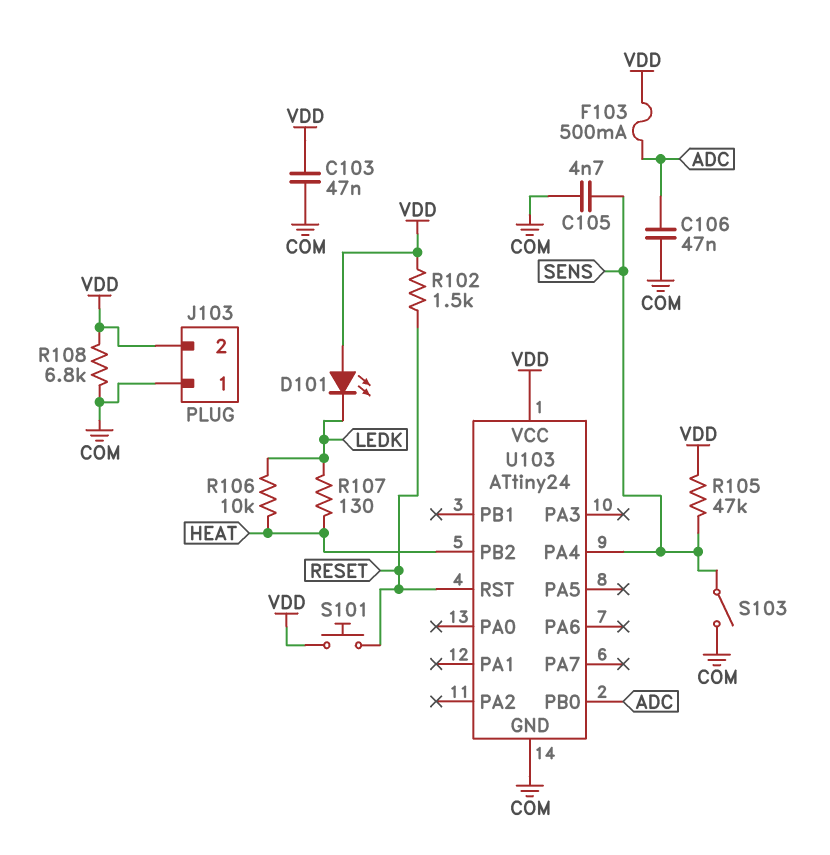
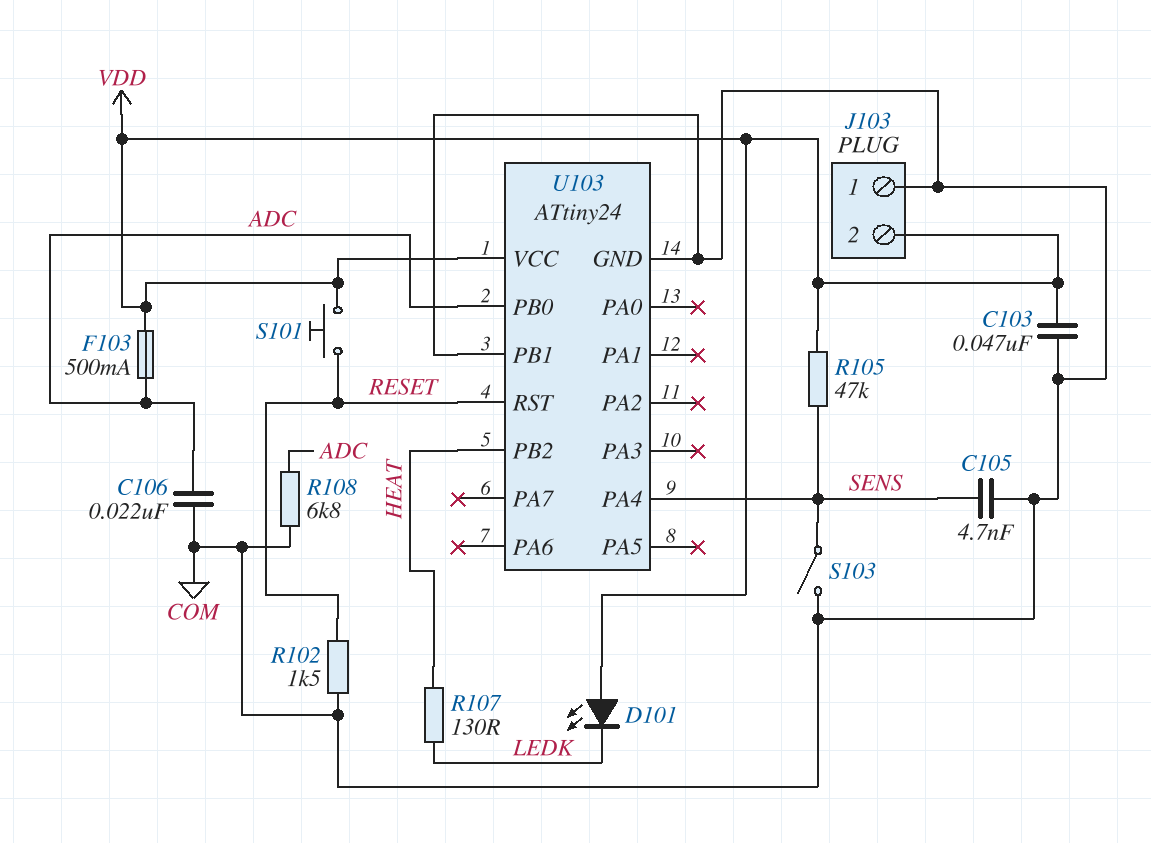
C106: 47nF (ADC, COM) -> 22nF (ADC, COM)
R102: 1.5k (RESET, VDD) -> 1.5k (COM, RESET)
R106: 10k (HEAT, LEDK) -> none
R108: 6.8k (COM, VDD) -> 6.8k (ADC, COM)
U103 pin PB1: none -> COM

